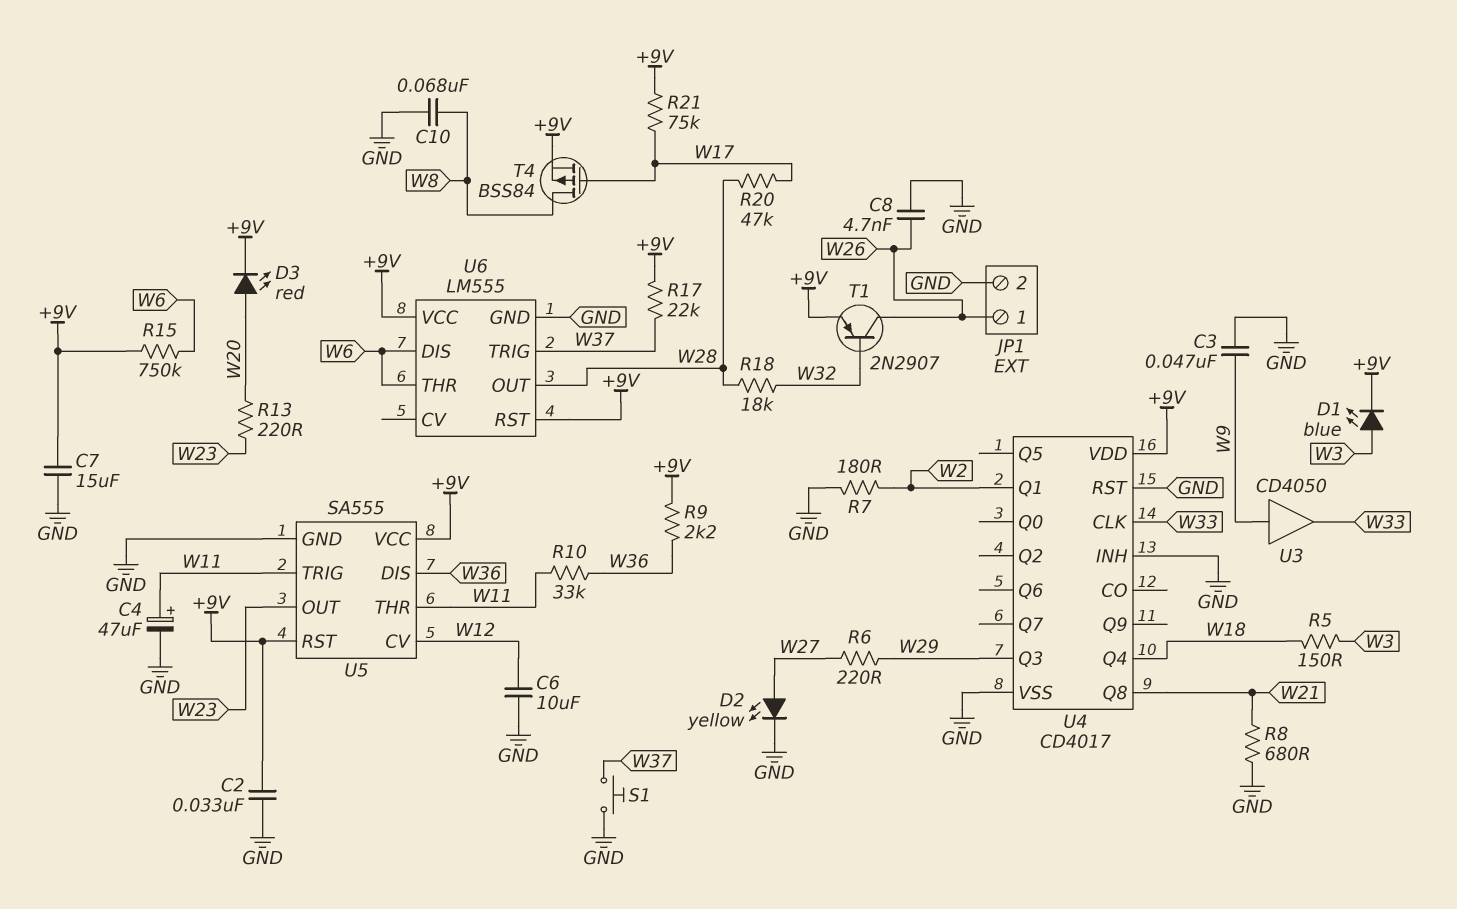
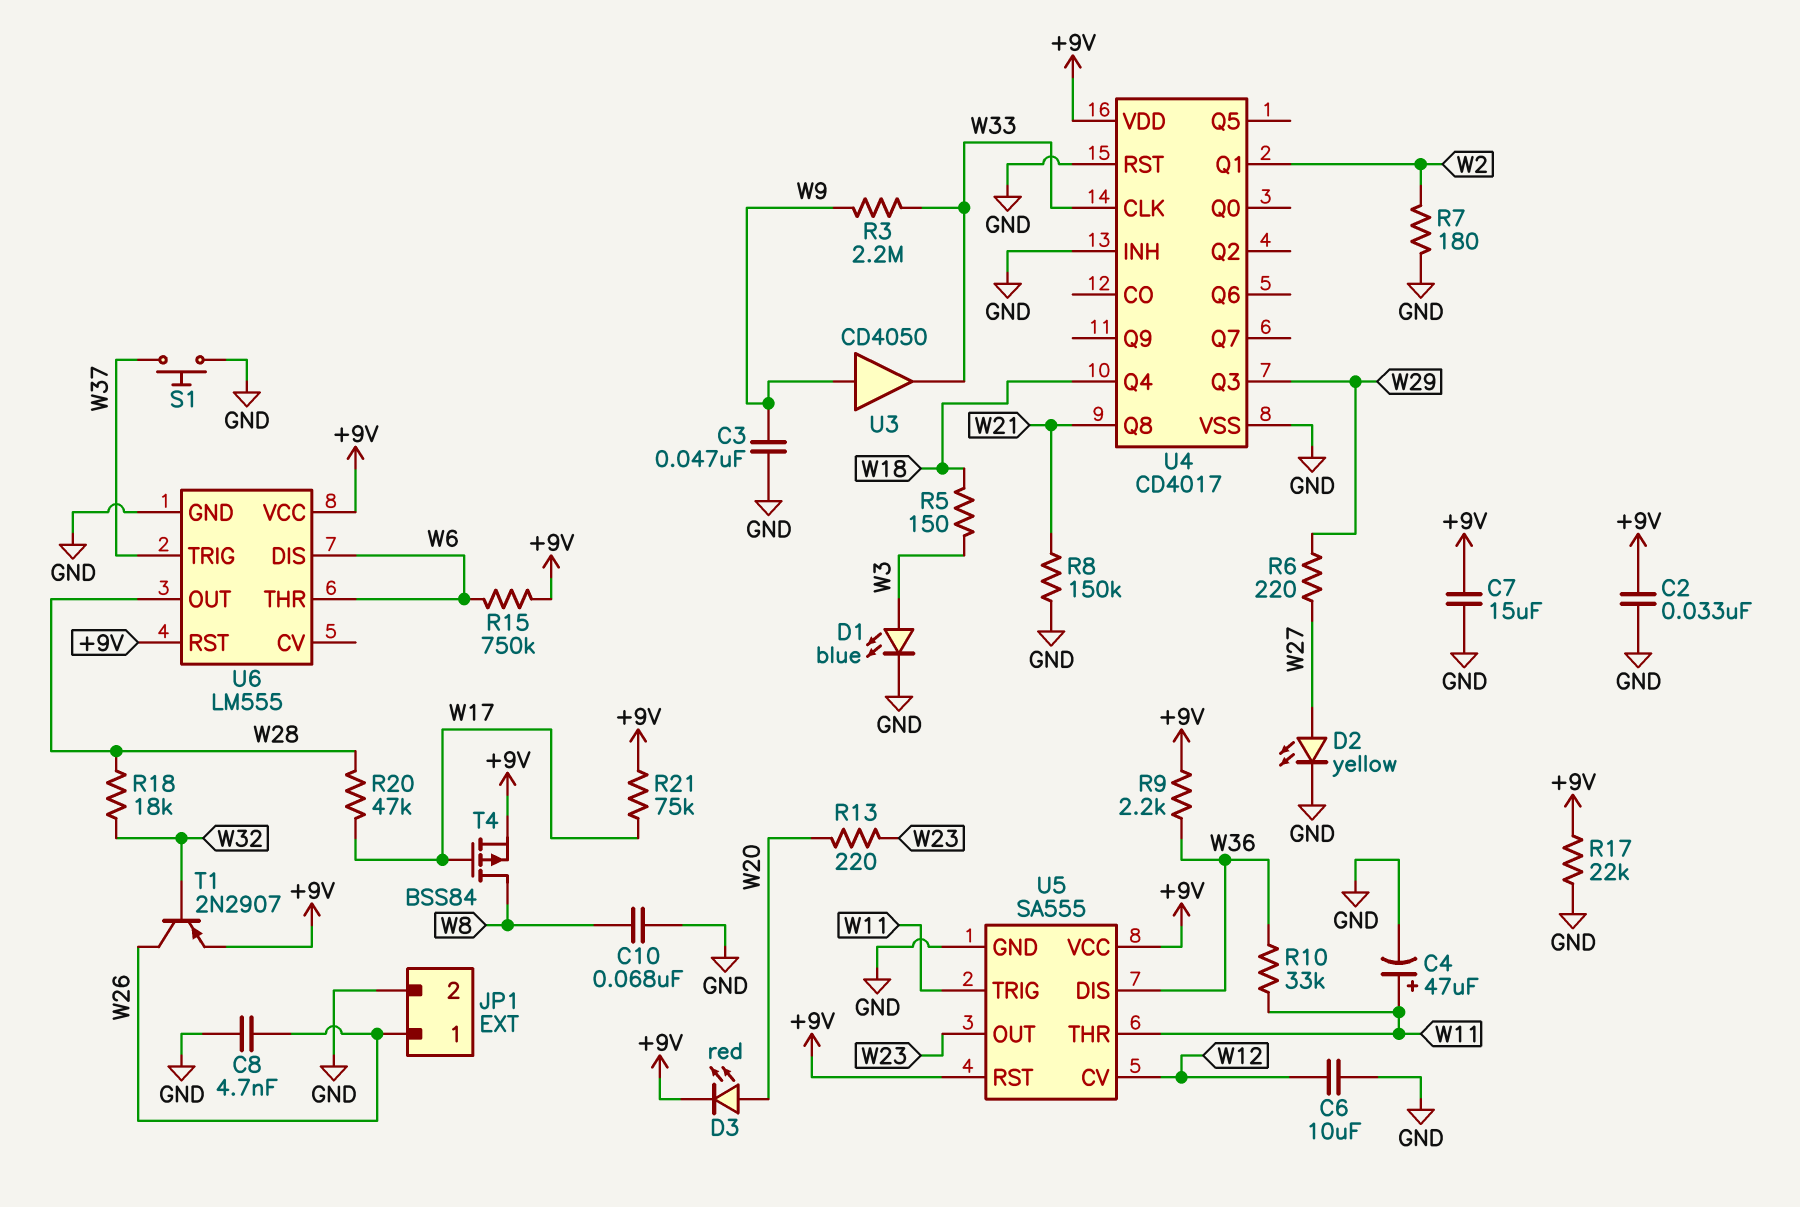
D1: LED blue (A W3, K +9V) -> LED blue (A W3, K GND)
R3: none -> 2.2M (W9, W33)
R8: 680 (GND, W21) -> 150k (GND, W21)
R17: 22k (+9V, W37) -> 22k (+9V, GND)

